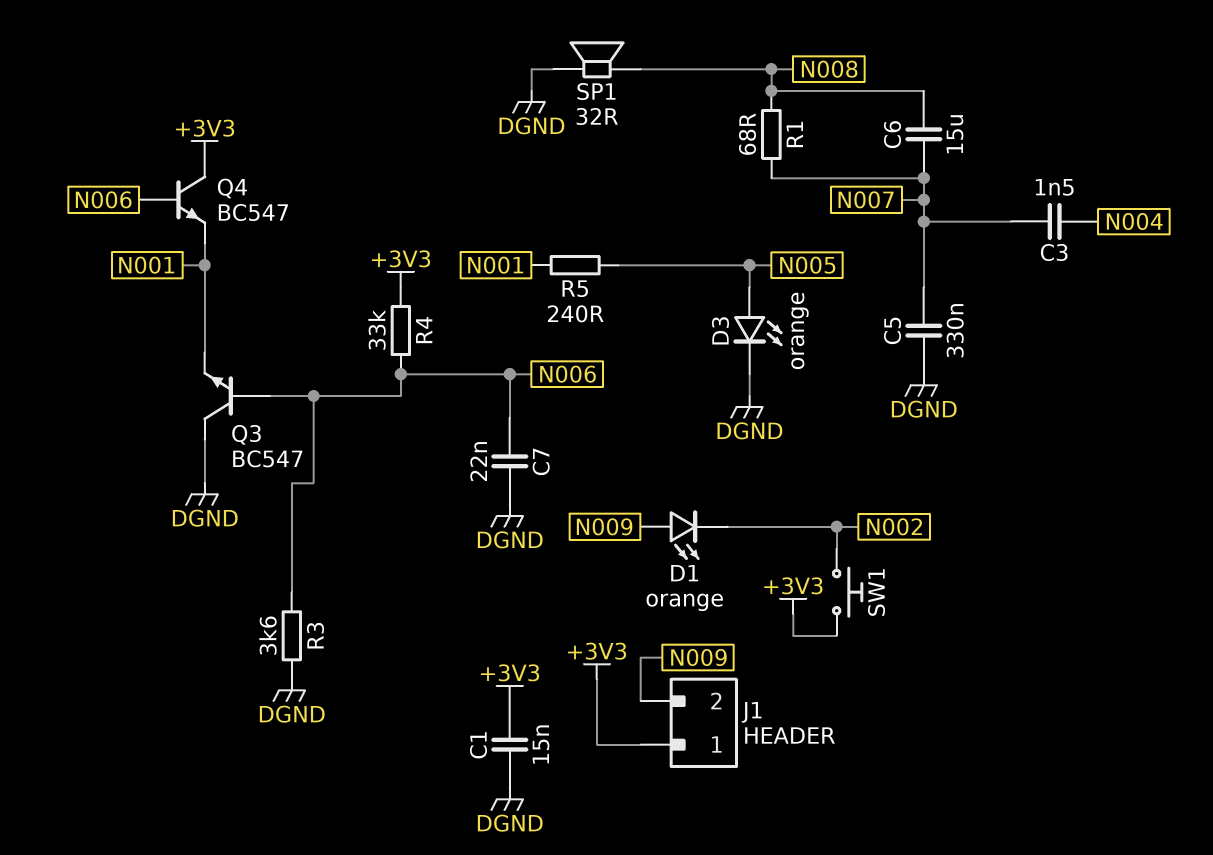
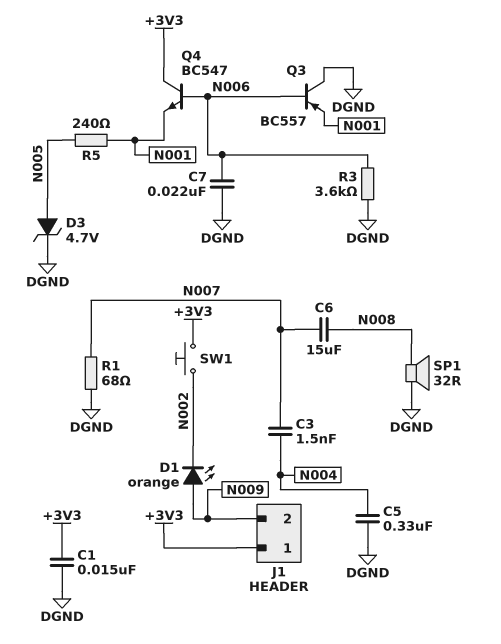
C5: 330nF (DGND, N007) -> 330nF (DGND, N004)
D3: LED orange (A N005, K DGND) -> zener 4.7V (A N005, K DGND)
Q3: NPN BC547 (B N006, C DGND, E N001) -> PNP BC557 (B N006, C DGND, E N001)
R1: 68 (N007, N008) -> 68 (DGND, N007)
R4: 33k (+3V3, N006) -> none

